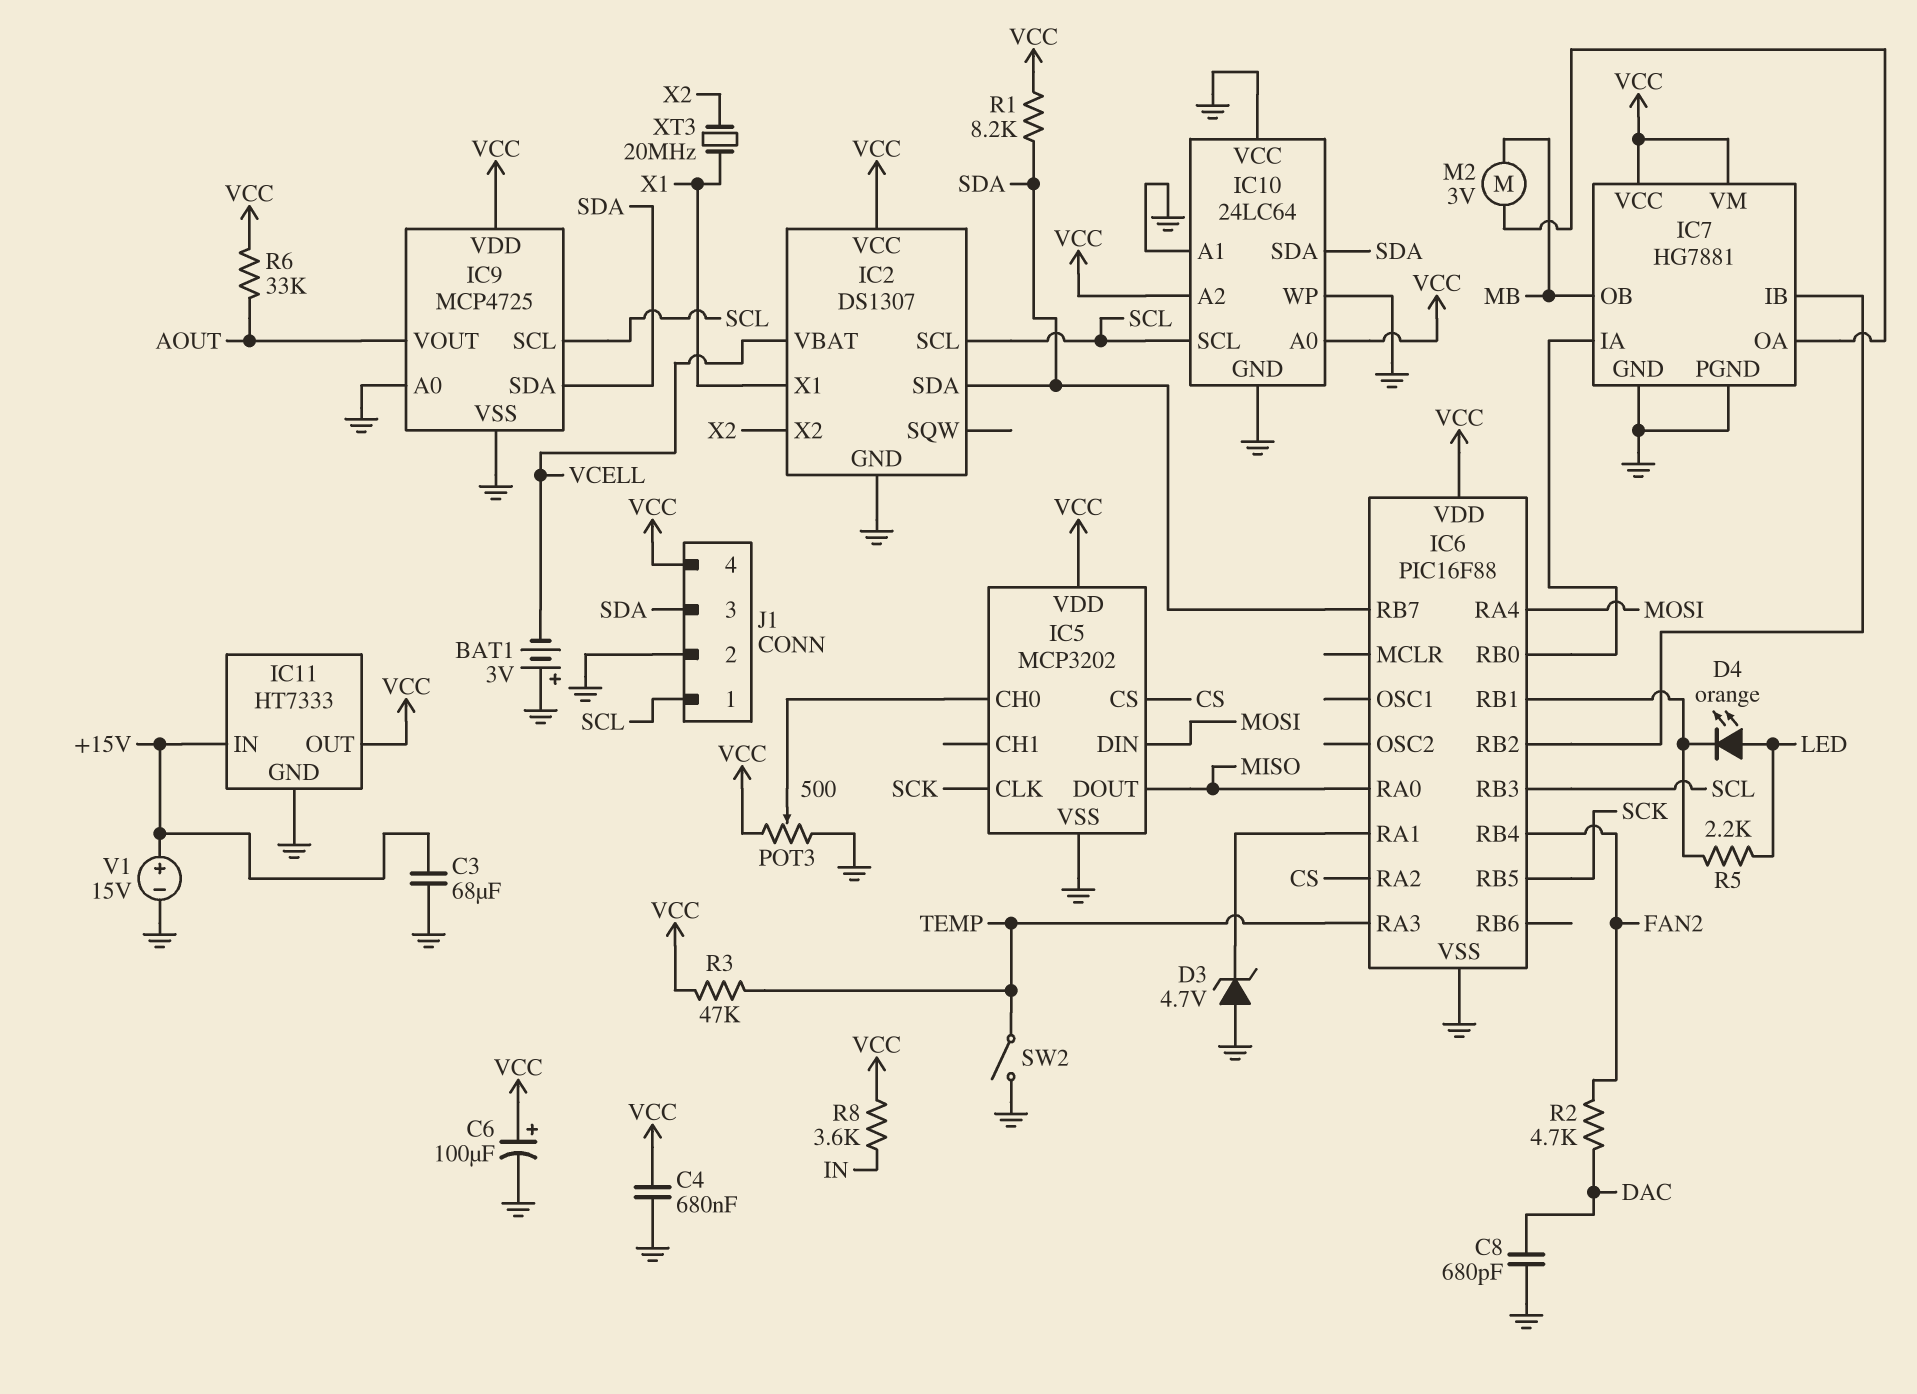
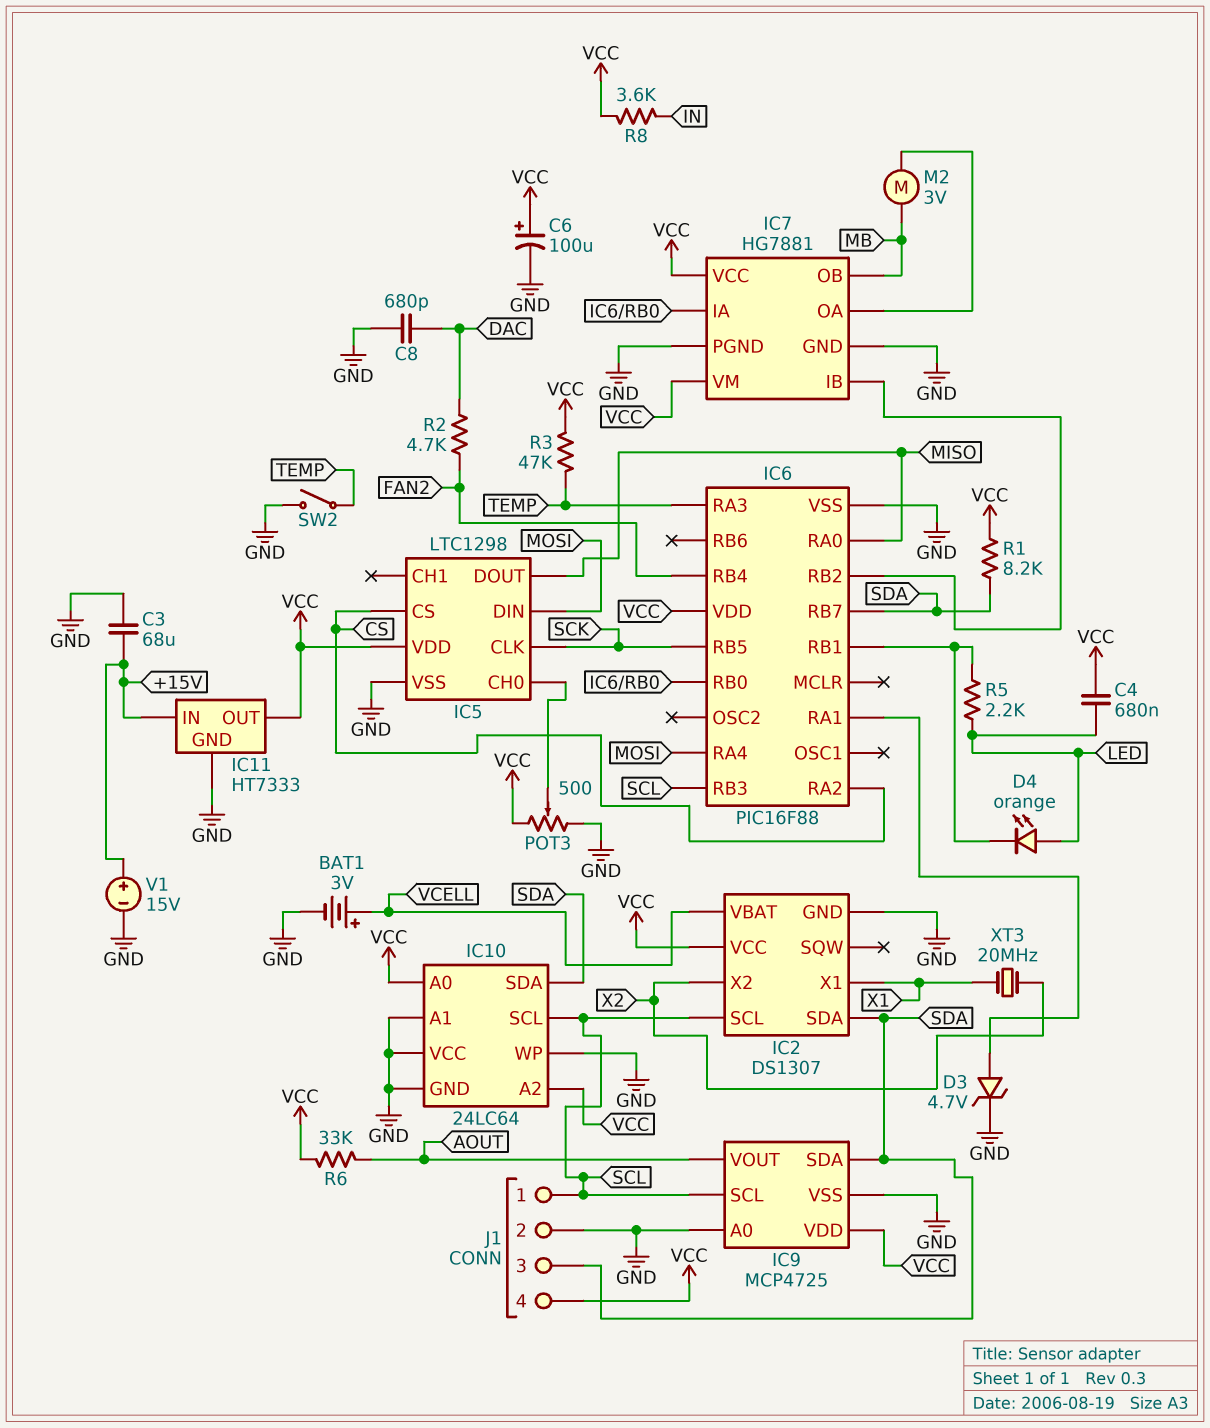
BAT1: 3V (plus GND, minus VCELL) -> 3V (plus VCELL, minus GND)
C4: 680nF (GND, VCC) -> 680nF (LED, VCC)
D3: zener 4.7V (A GND, K IC6/RA1) -> zener 4.7V (A IC6/RA1, K GND)
IC5: MCP3202 -> LTC1298

